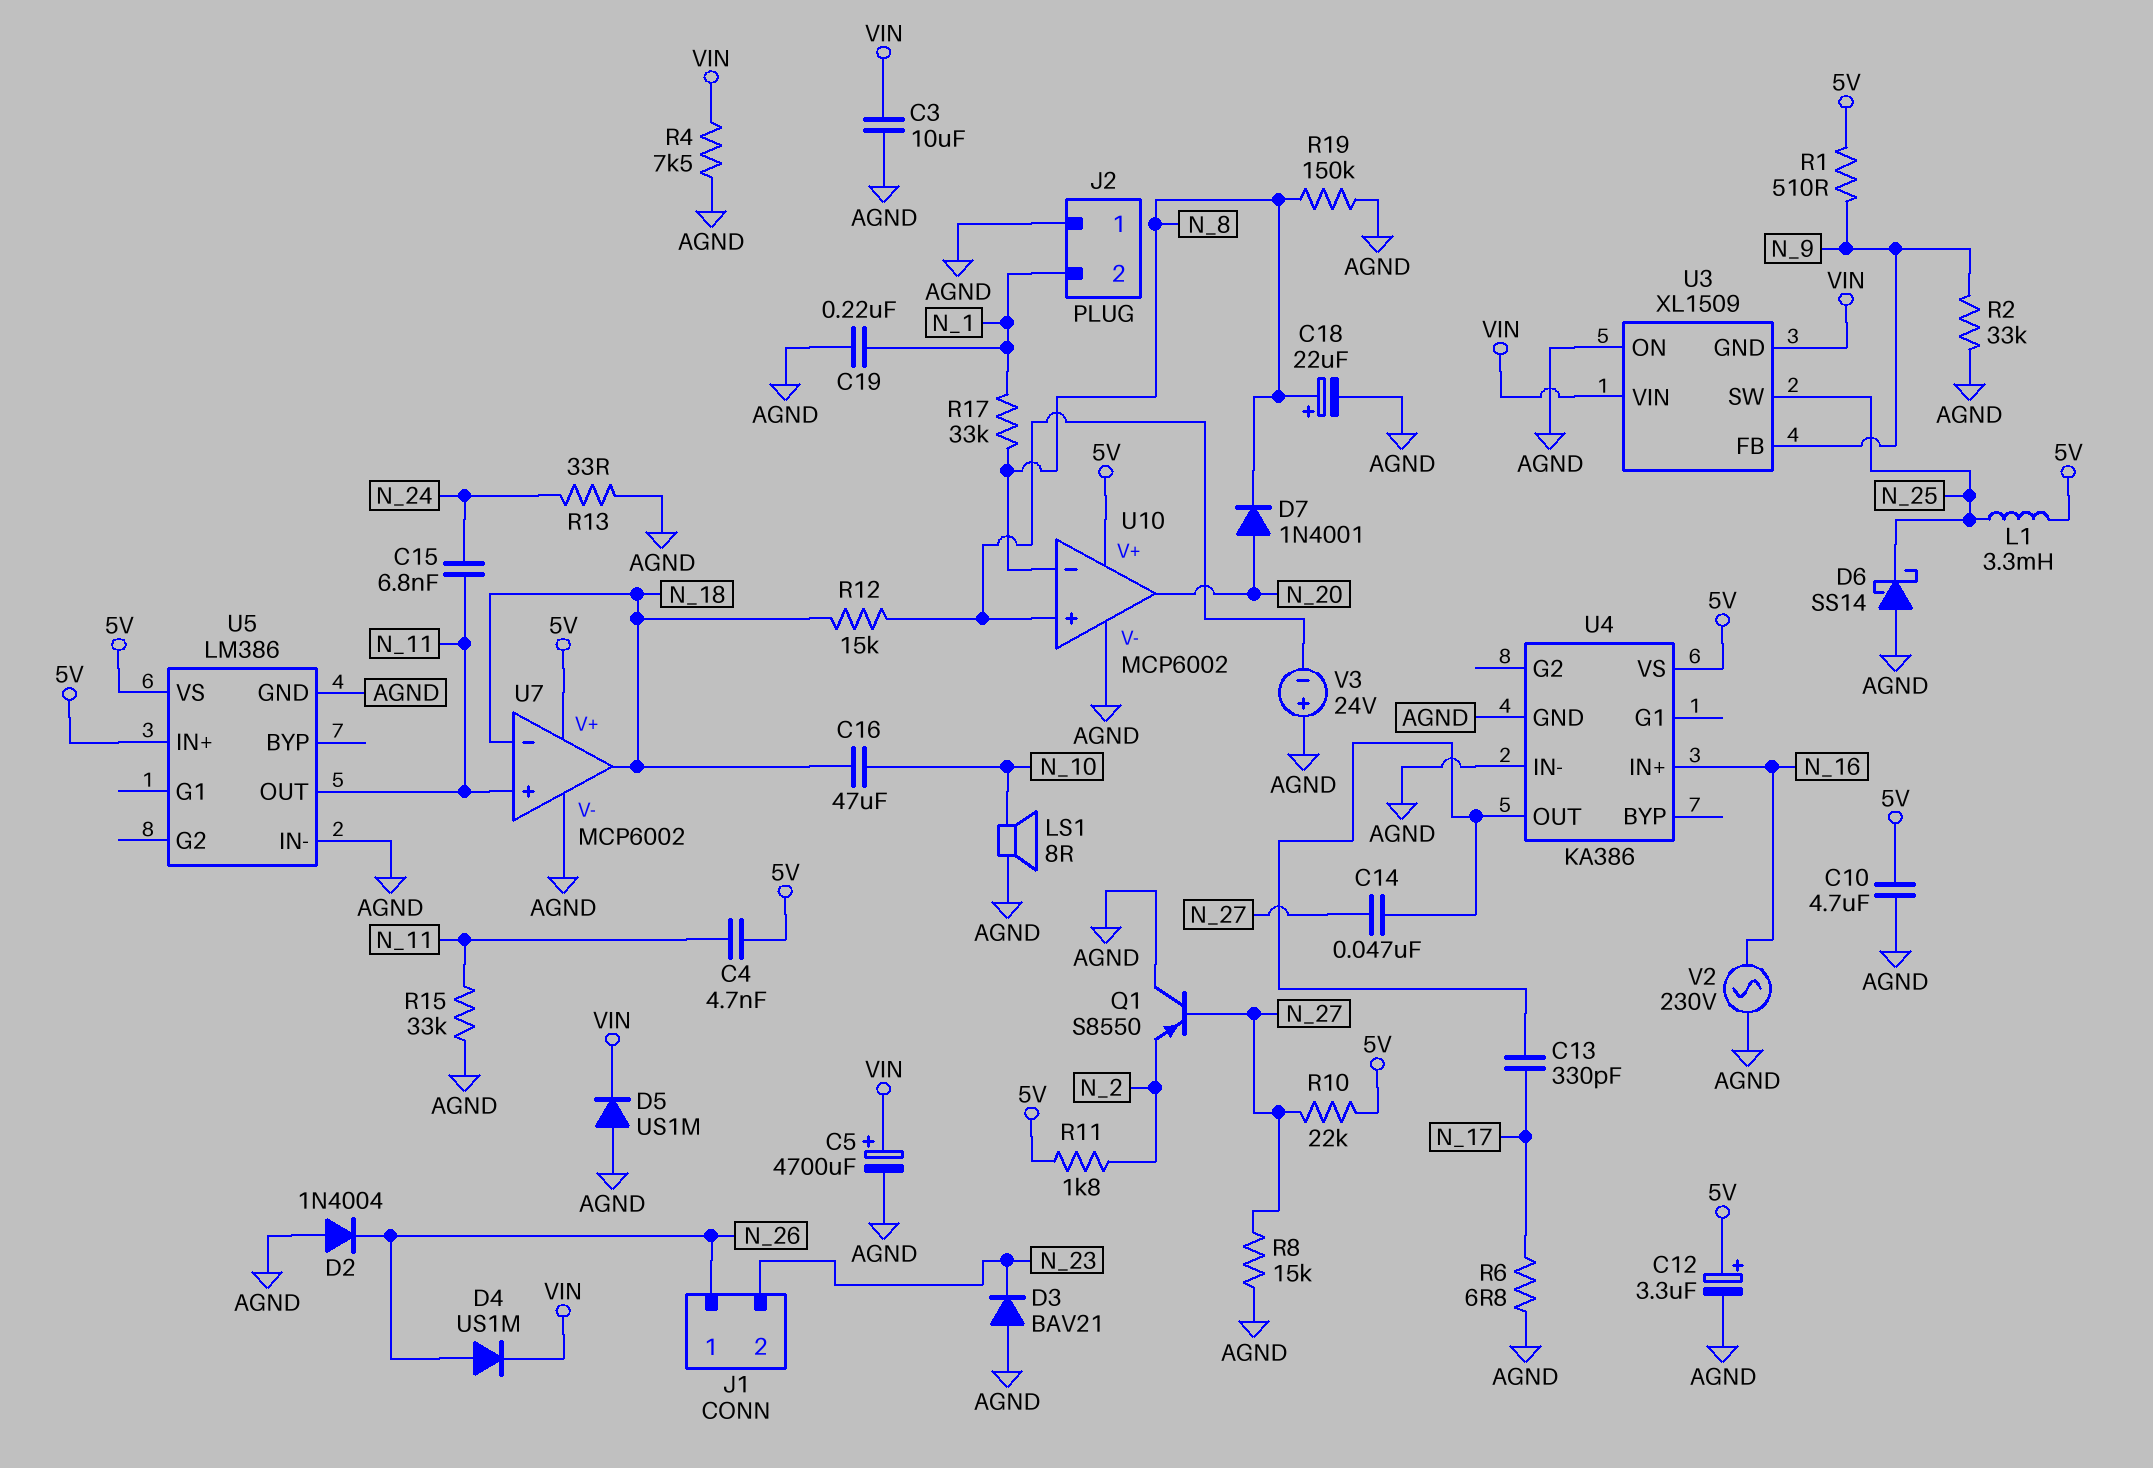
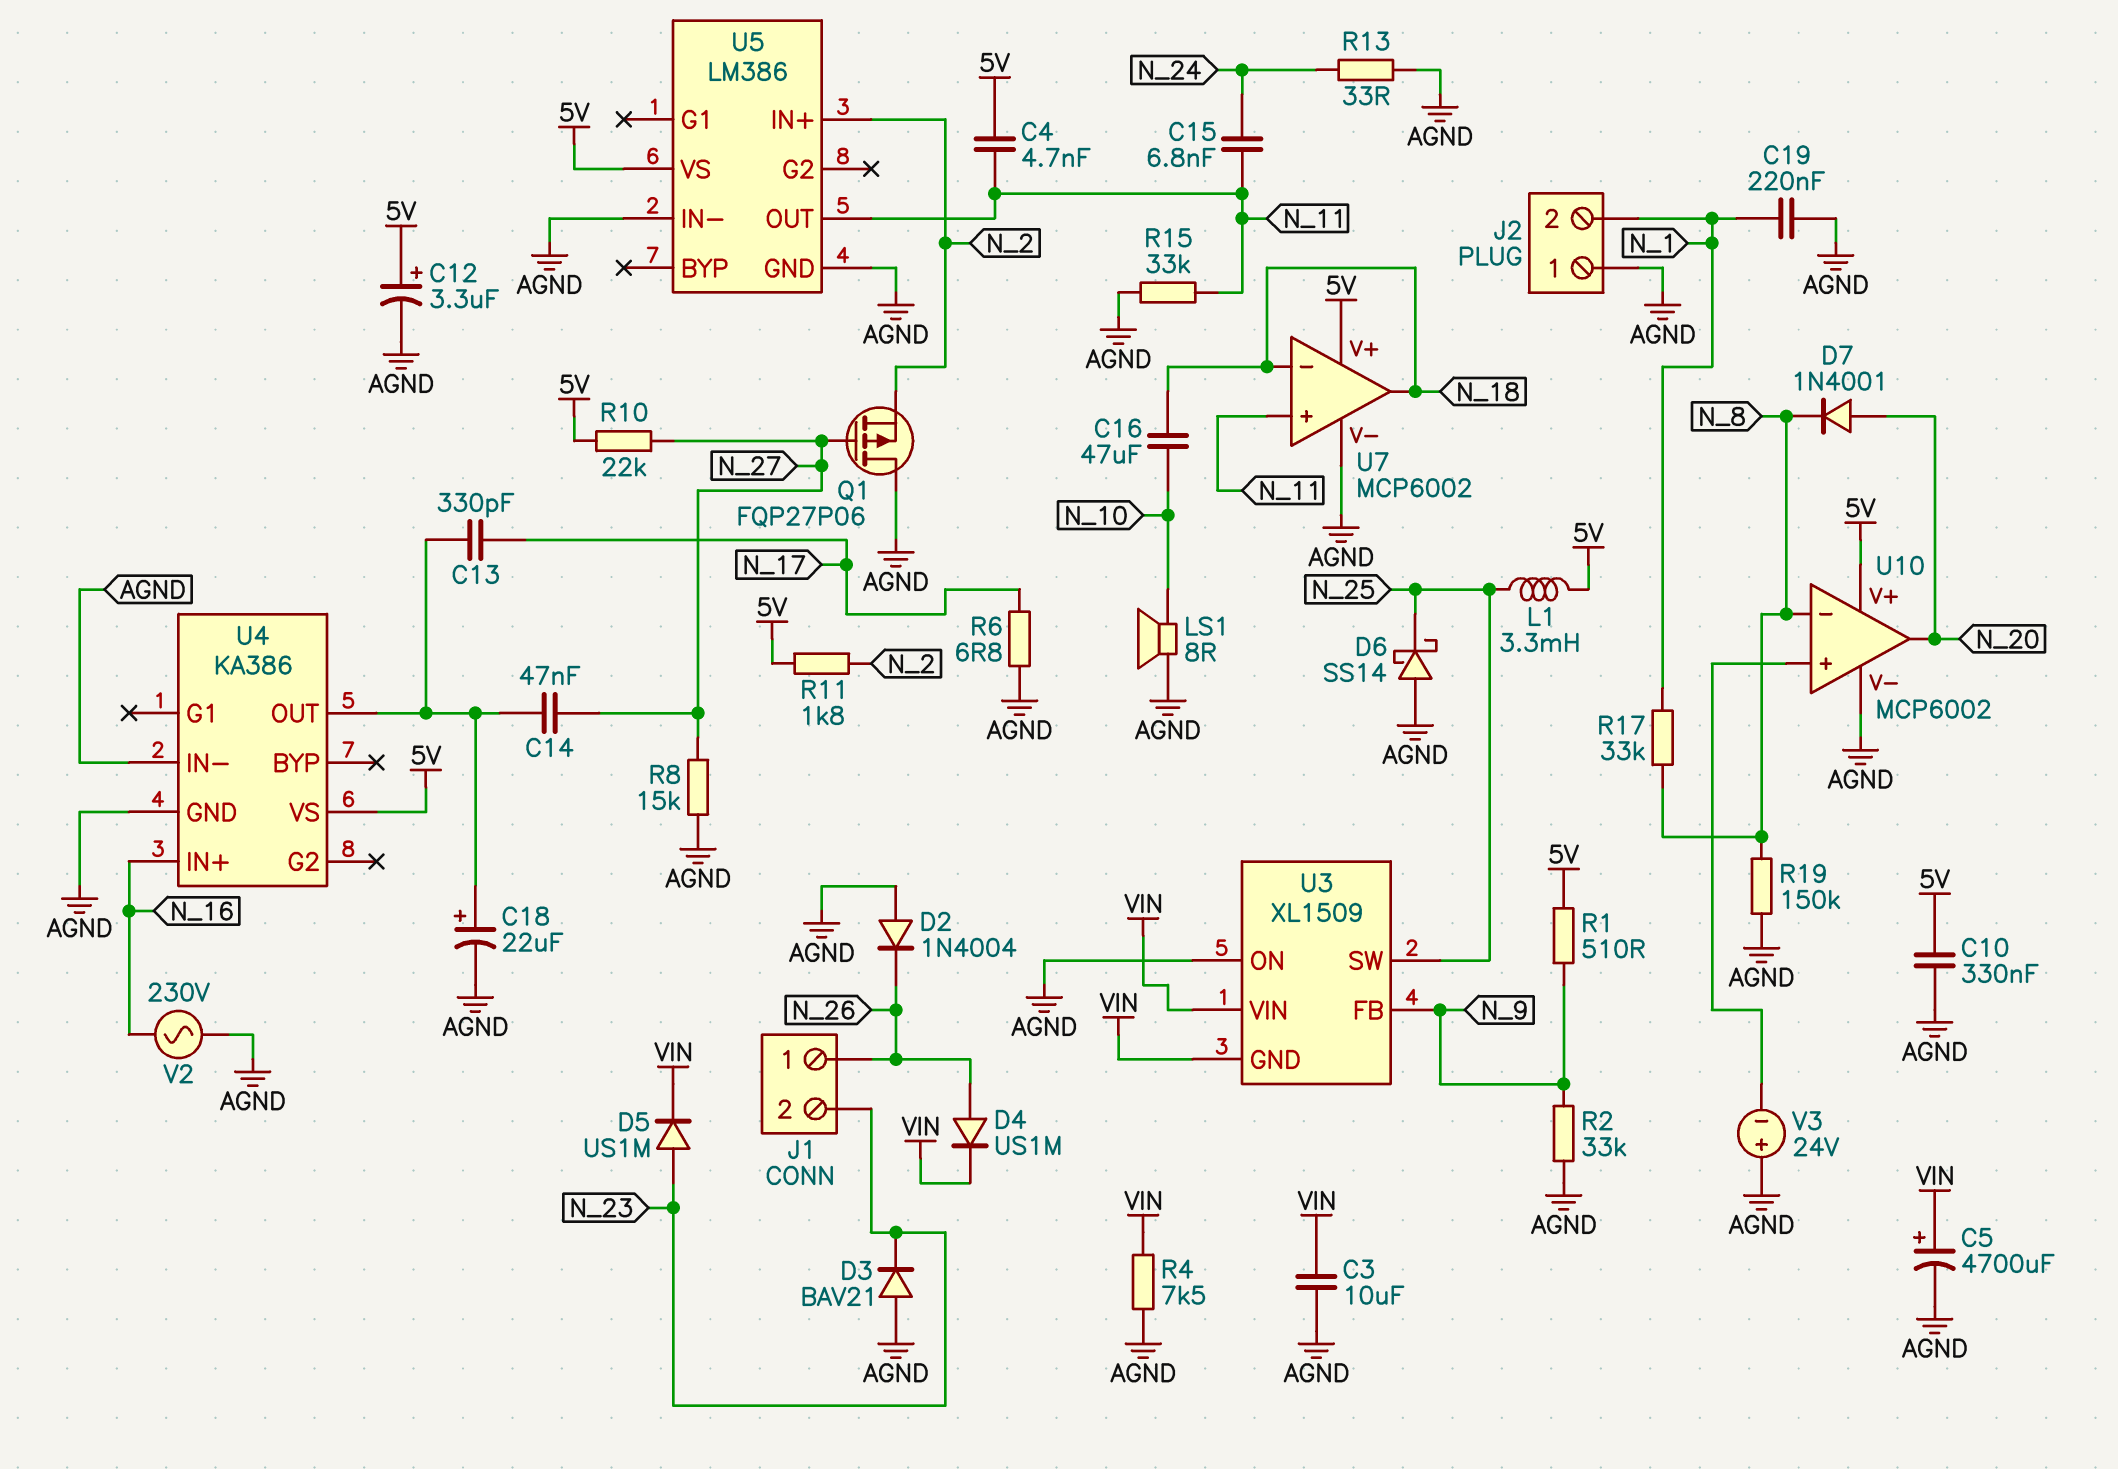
C10: 4.7uF (5V, AGND) -> 330nF (5V, AGND)
C18: 22uF (plus N_8, minus AGND) -> 22uF (plus U4/OUT, minus AGND)
D5: diode US1M (A AGND, K VIN) -> diode US1M (A N_23, K VIN)
Q1: PNP S8550 (B N_27, C AGND, E N_2) -> PMOS FQP27P06 (G N_27, D AGND, S N_2)
R12: 15k (N_18, U10/in+) -> none
U5 pin IN+: 5V -> N_2

